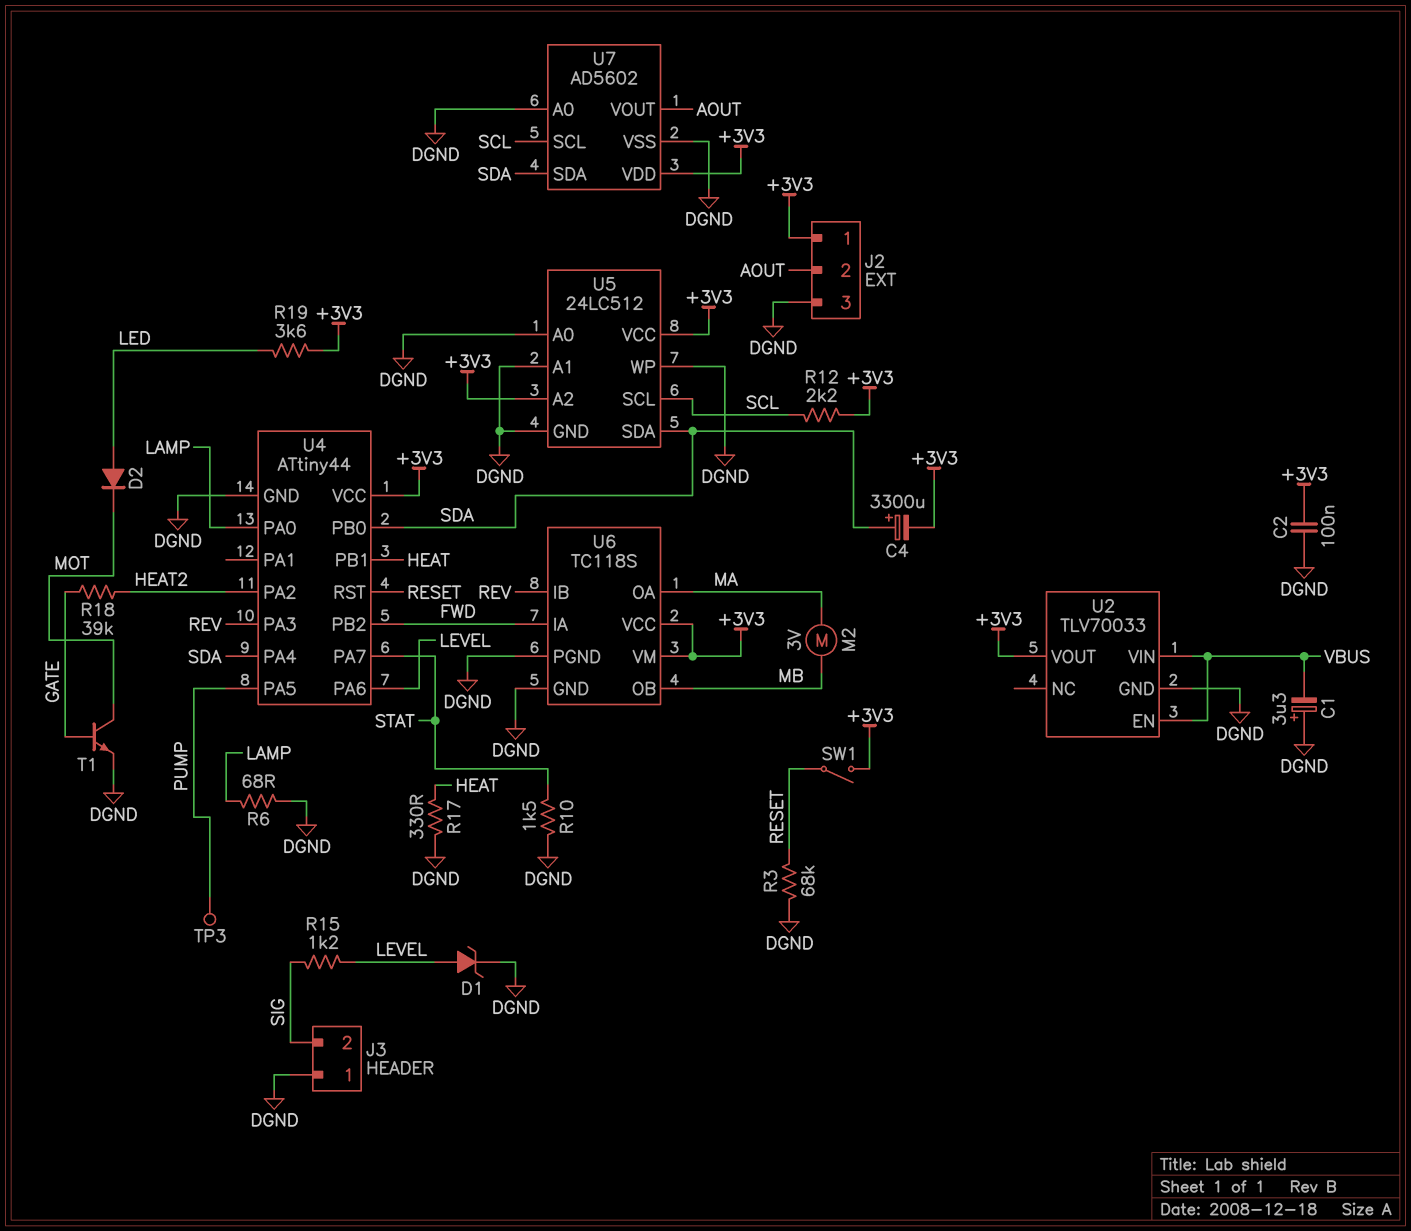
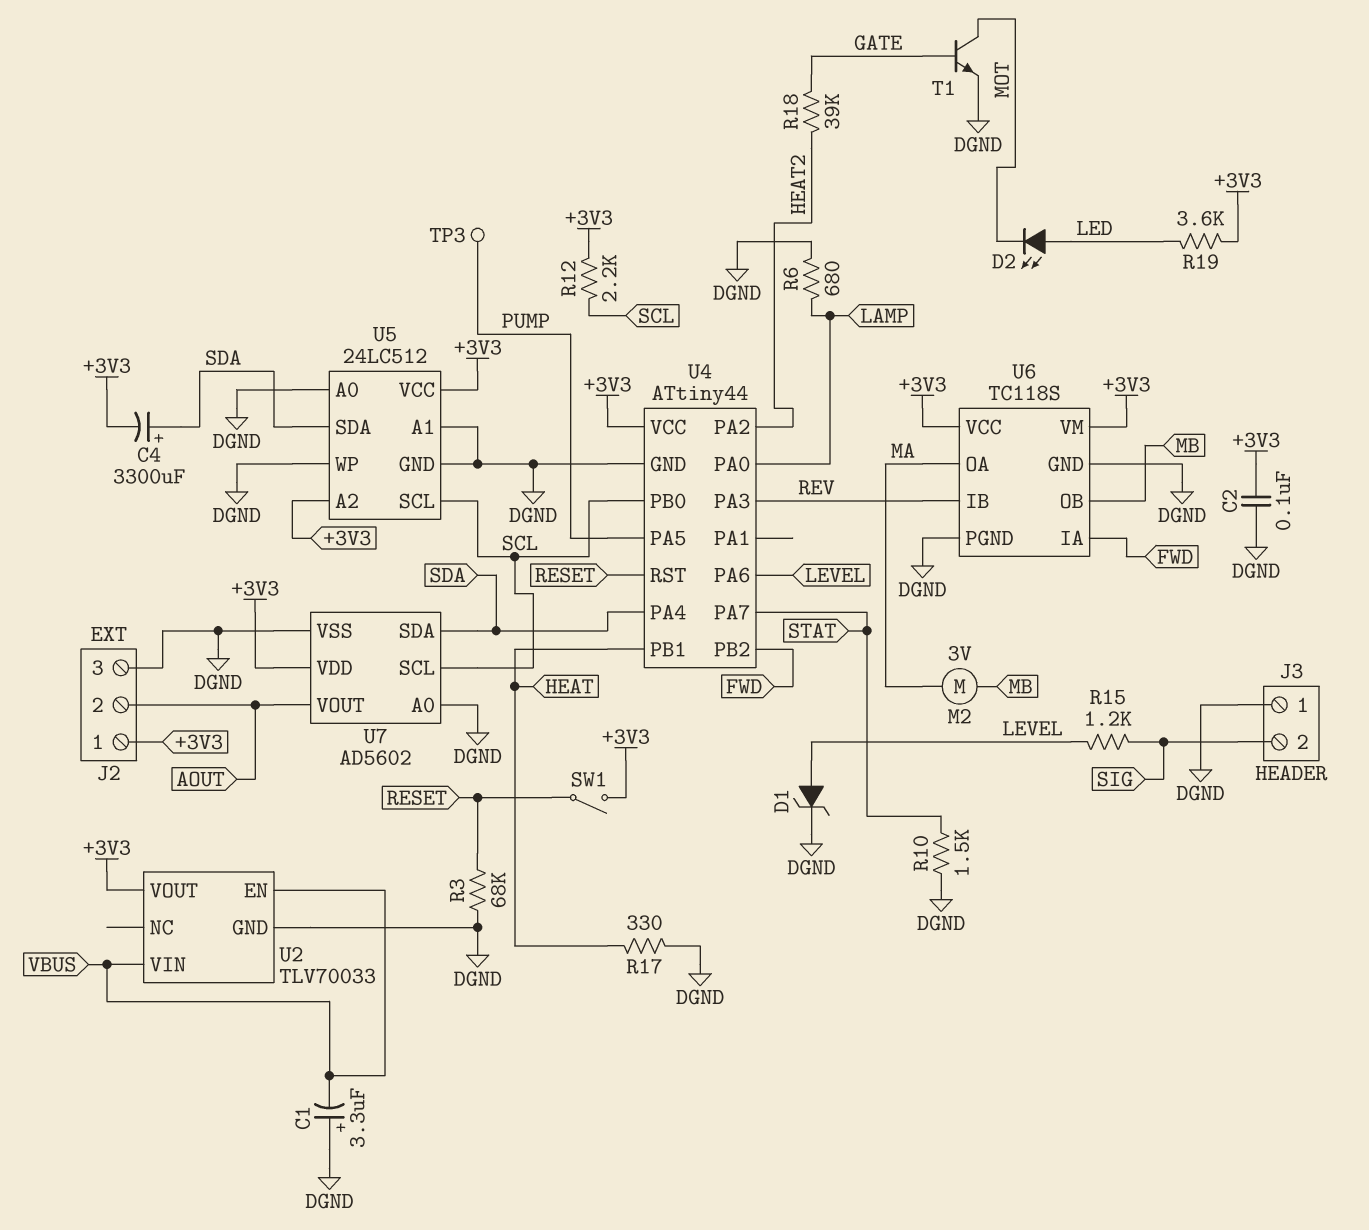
D2: diode (A LED, K MOT) -> LED (A LED, K MOT)
R6: 68 (DGND, LAMP) -> 680 (DGND, LAMP)
U4 pin PB0: SDA -> SCL

